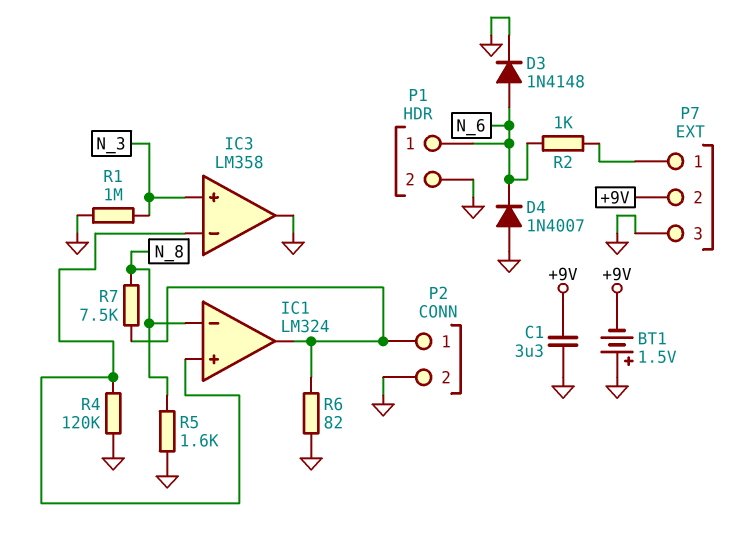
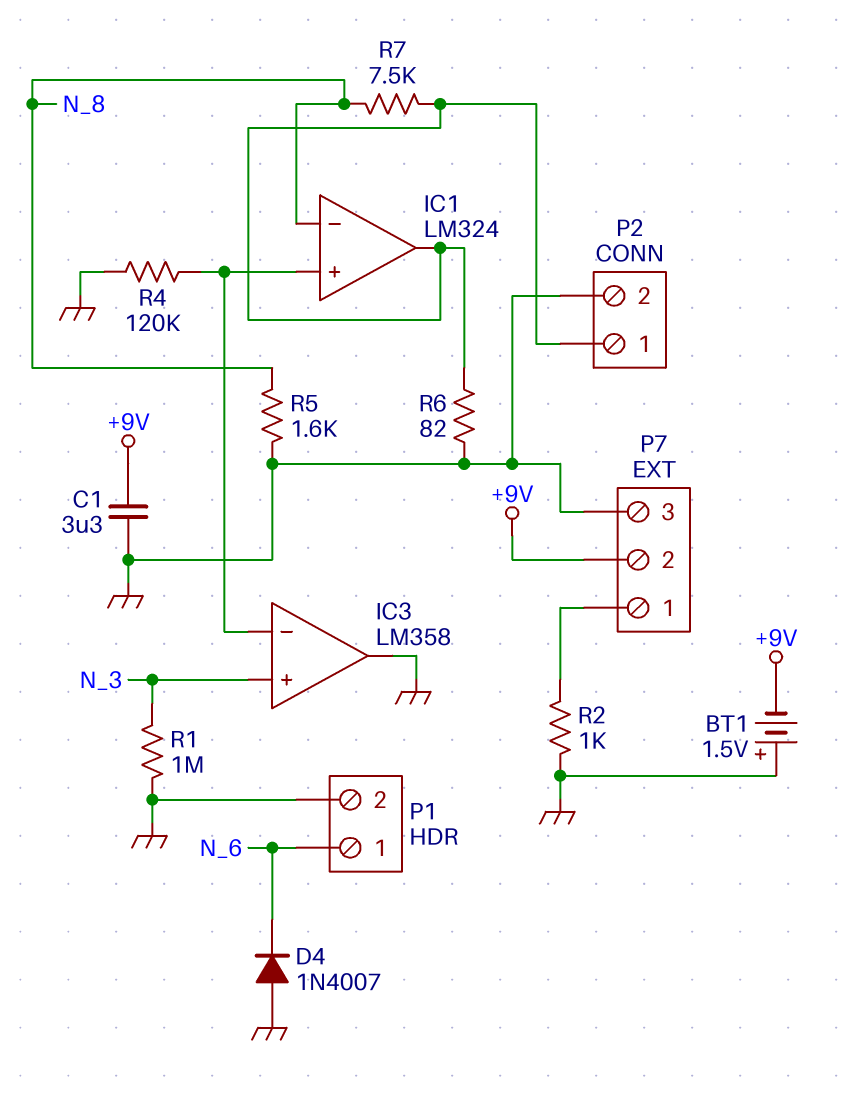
D3: diode 1N4148 (A N_6, K GND) -> none
R2: 1k (N_6, P7/1) -> 1k (GND, P7/1)

